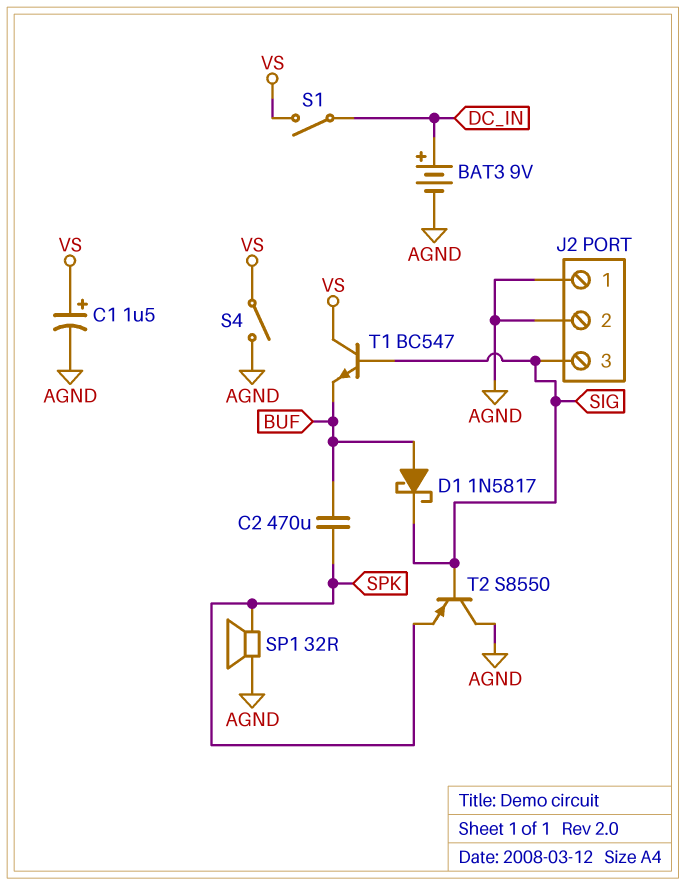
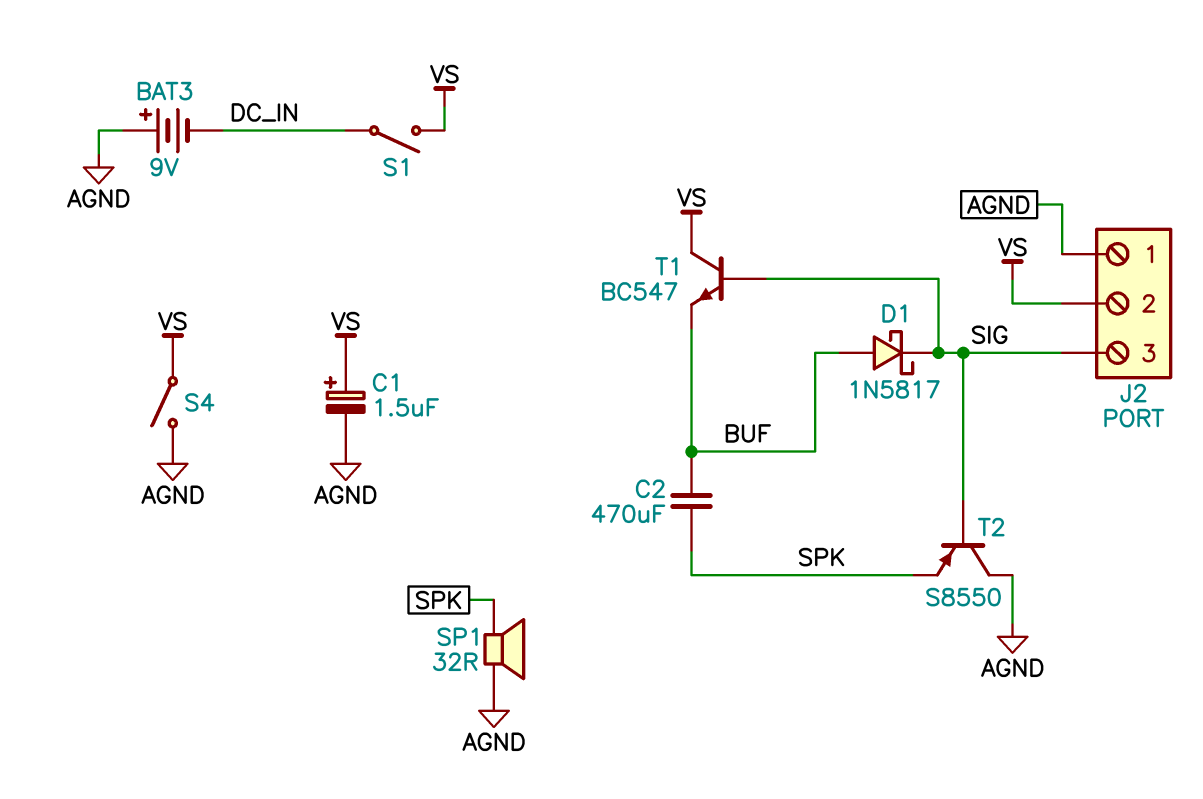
BAT3: 9V (plus DC_IN, minus AGND) -> 9V (plus AGND, minus DC_IN)
J2 pin 2: AGND -> VS

